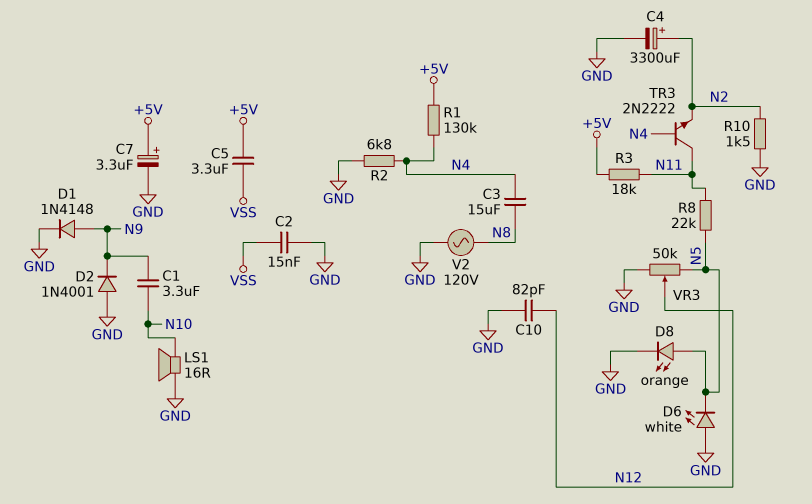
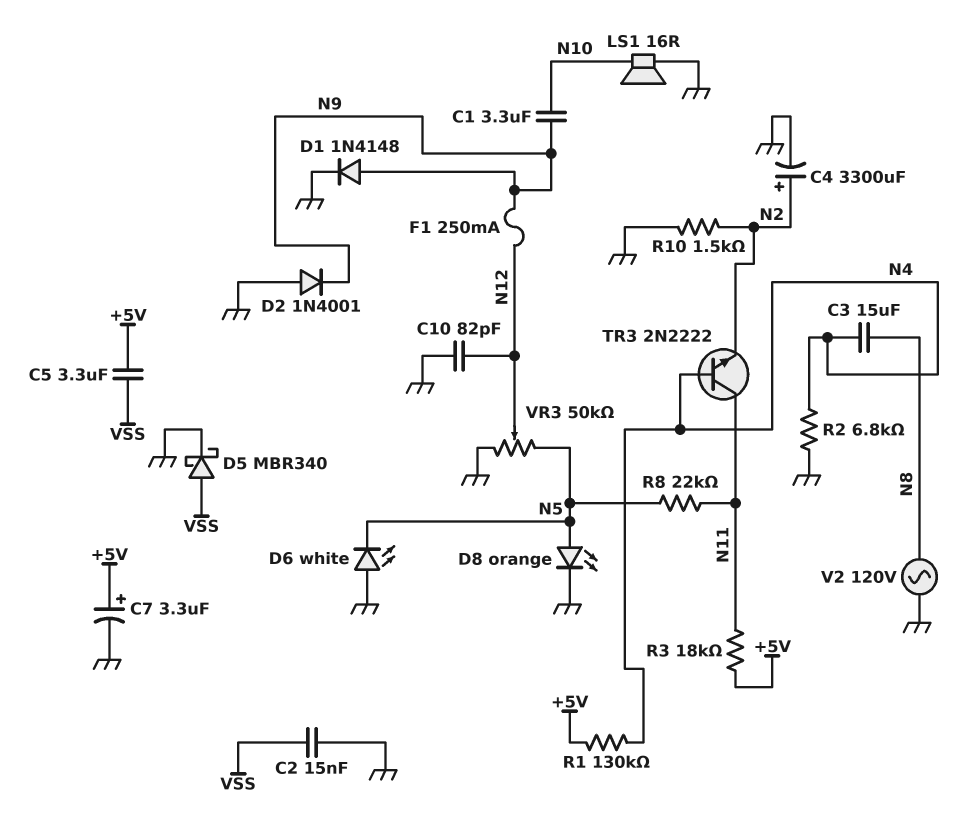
D5: none -> schottky MBR340 (A VSS, K GND)
F1: none -> 250mA (N9, N12)

